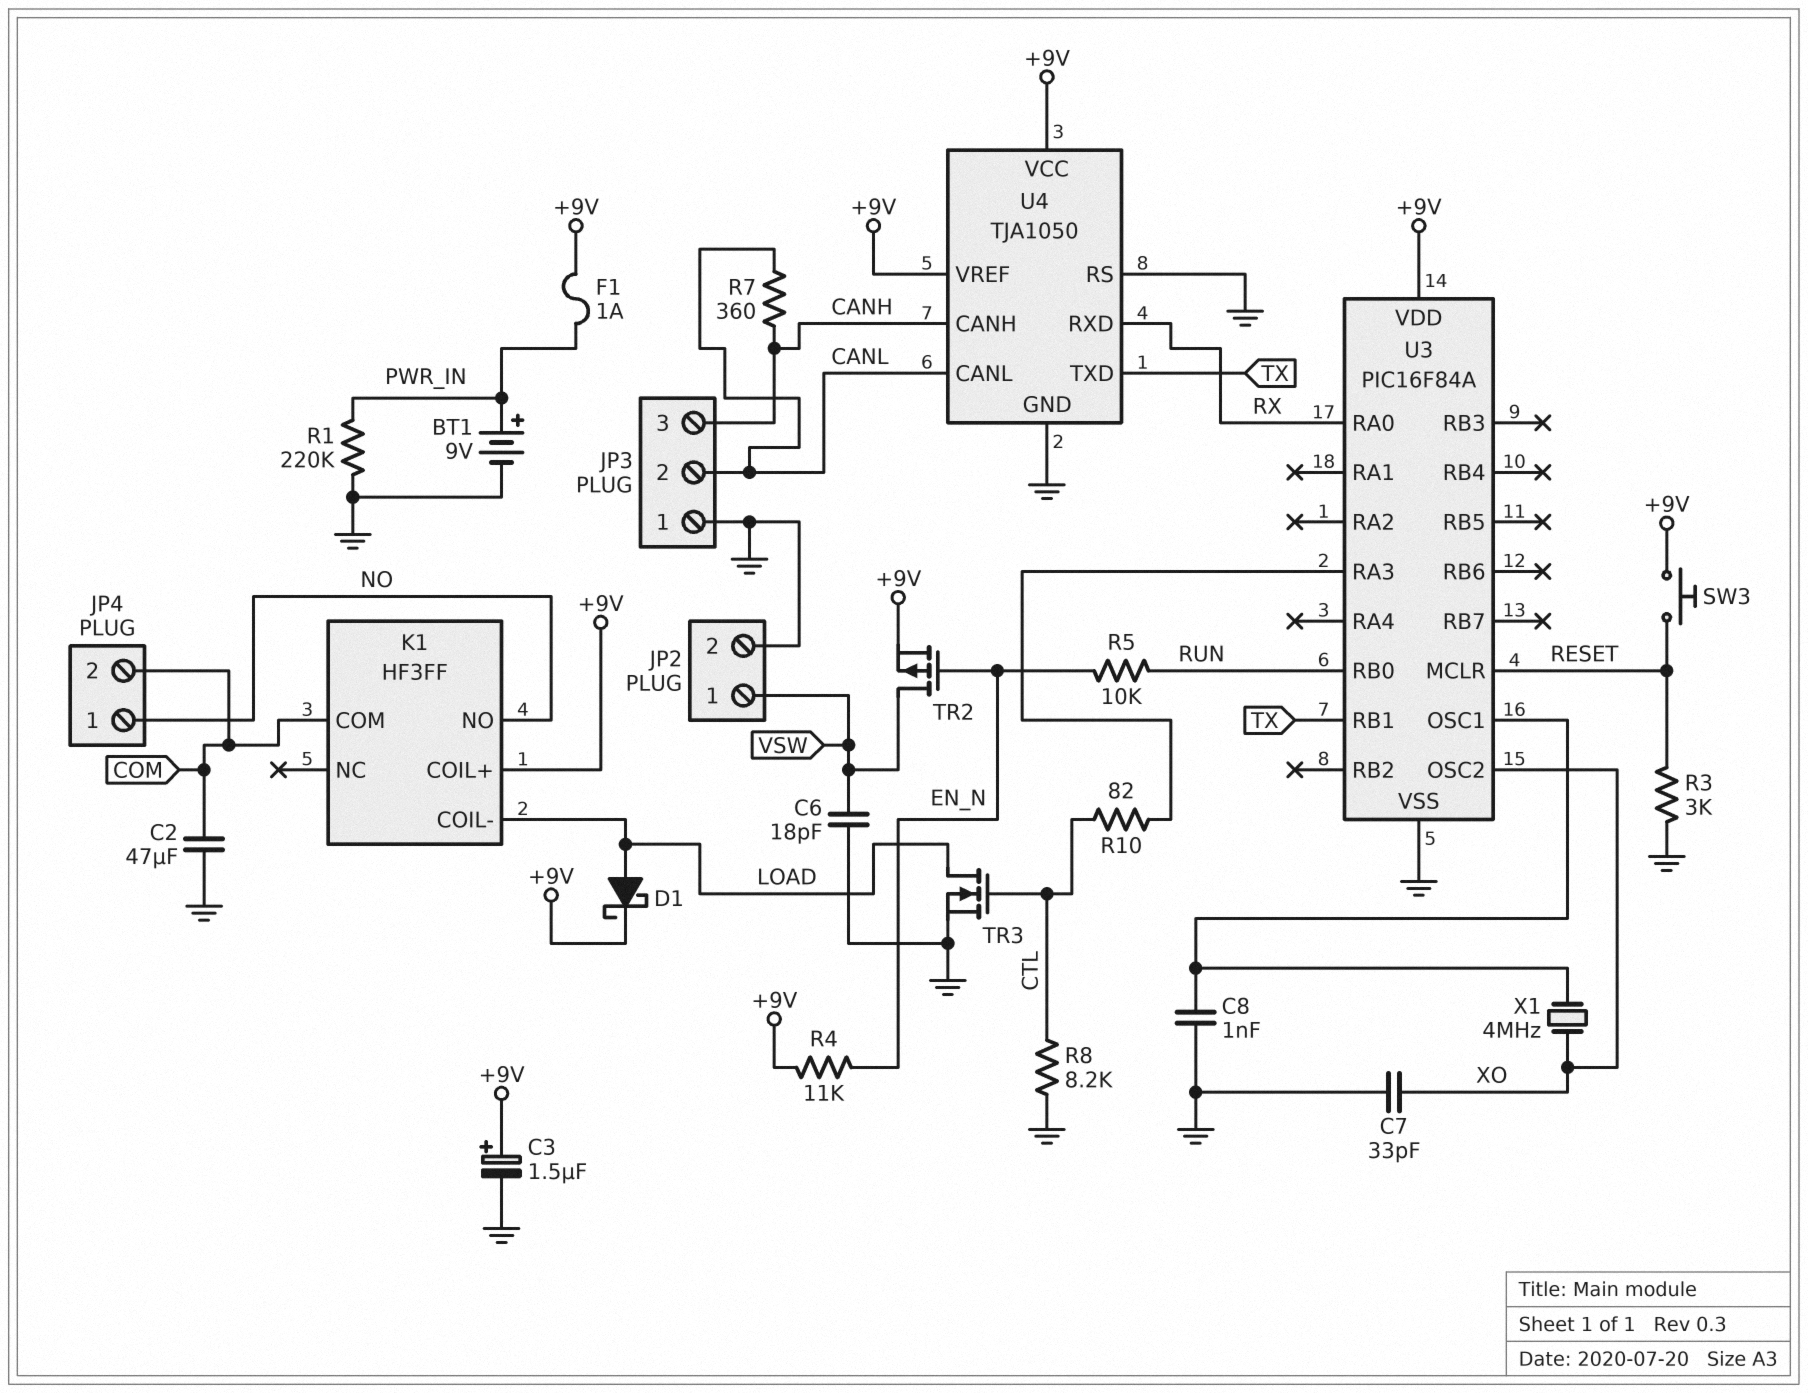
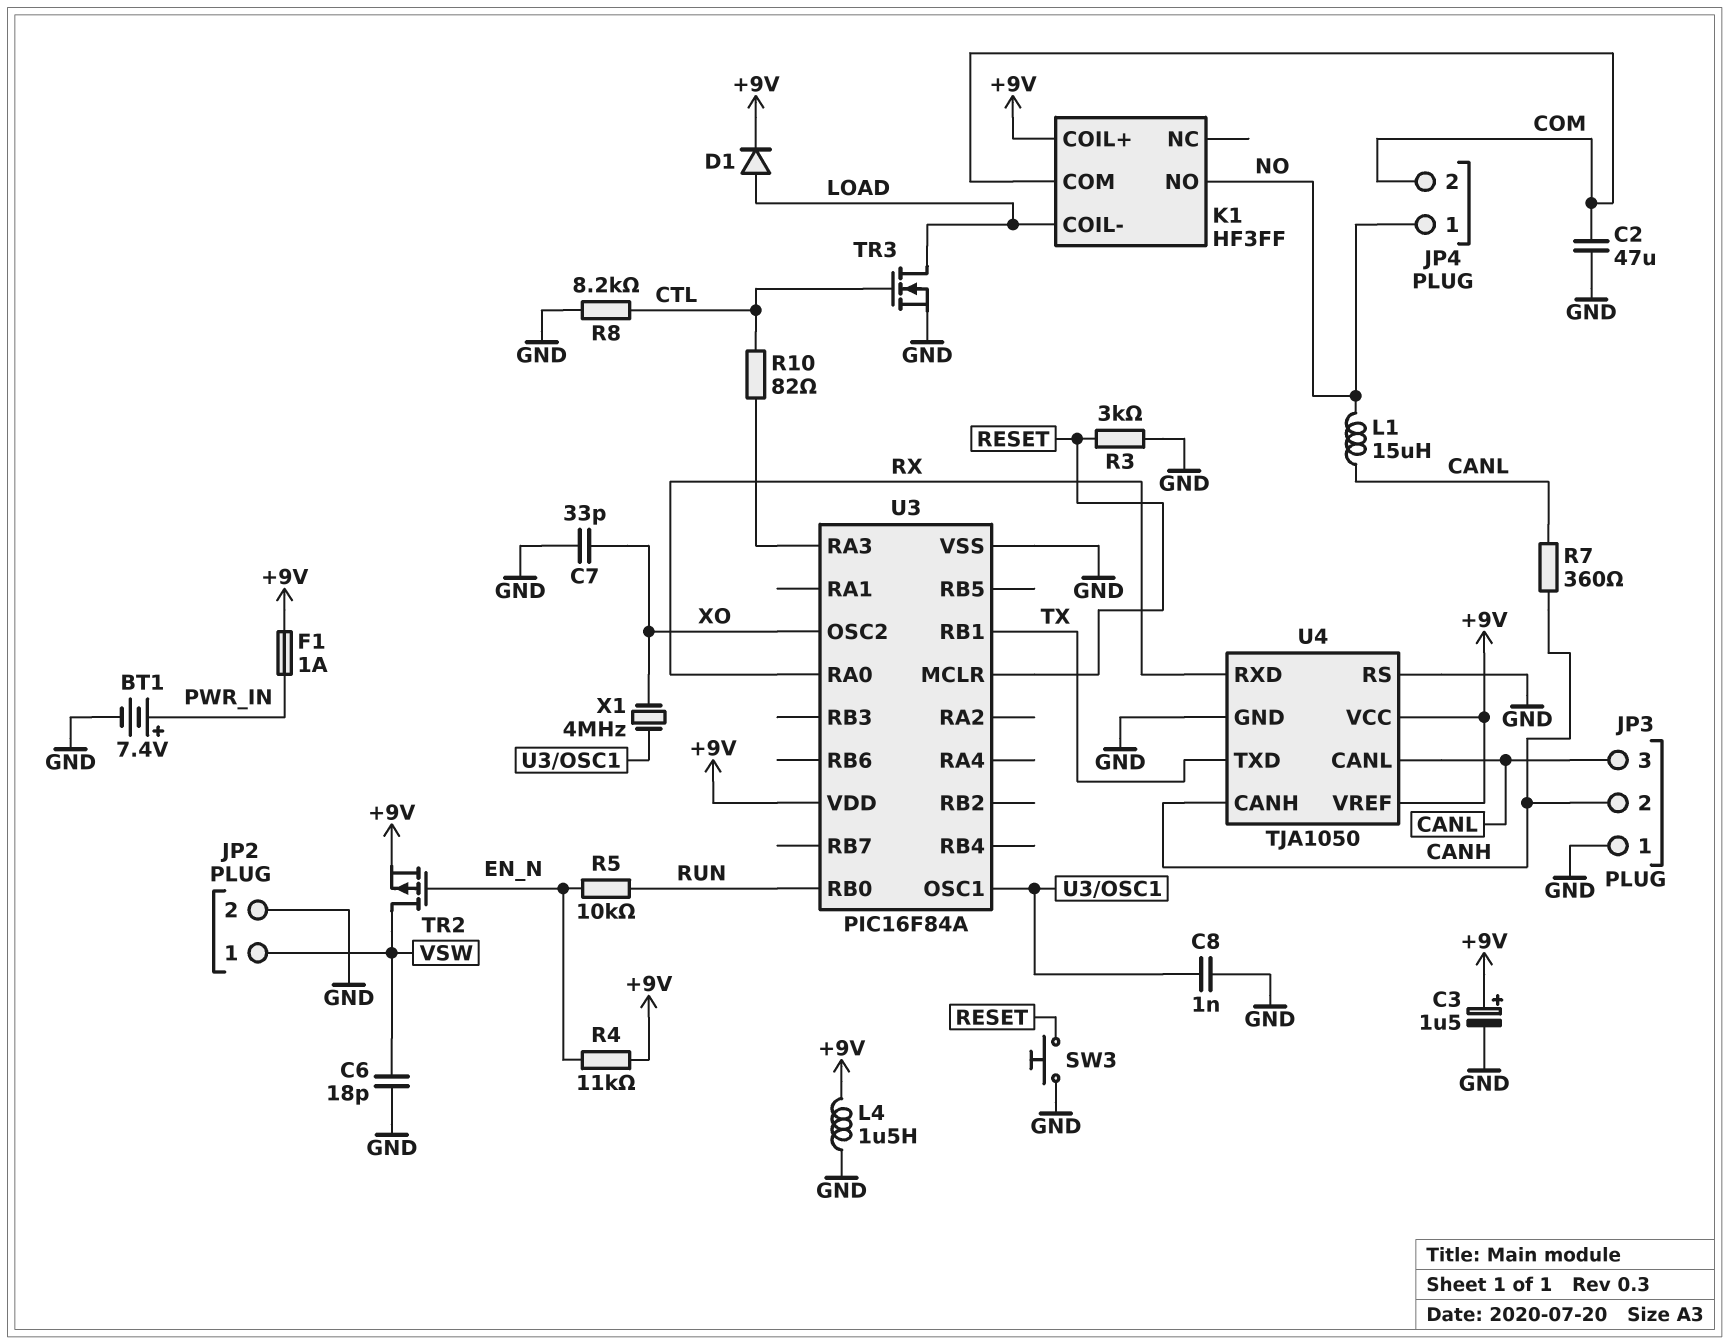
BT1: 9V (plus PWR_IN, minus GND) -> 7.4V (plus PWR_IN, minus GND)
D1: schottky (A LOAD, K +9V) -> diode (A LOAD, K +9V)
JP3 pin 2: CANL -> CANH
JP3 pin 3: CANH -> CANL
L1: none -> 15uH (CANL, NO)
L4: none -> 1.5uH (+9V, GND)
R1: 220k (GND, PWR_IN) -> none
SW3: button (+9V, RESET) -> button (GND, RESET)

